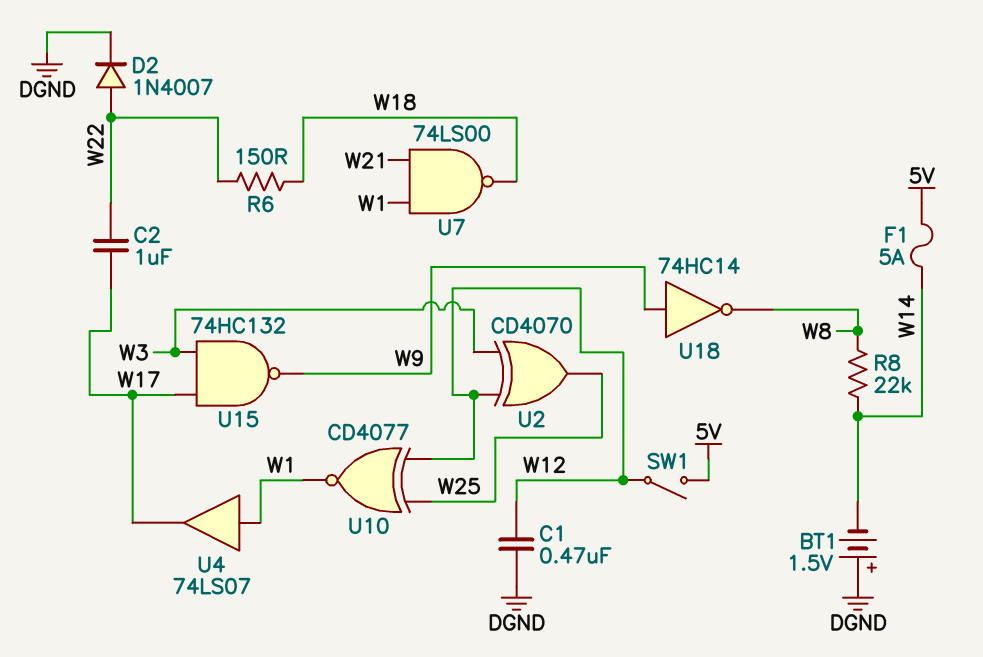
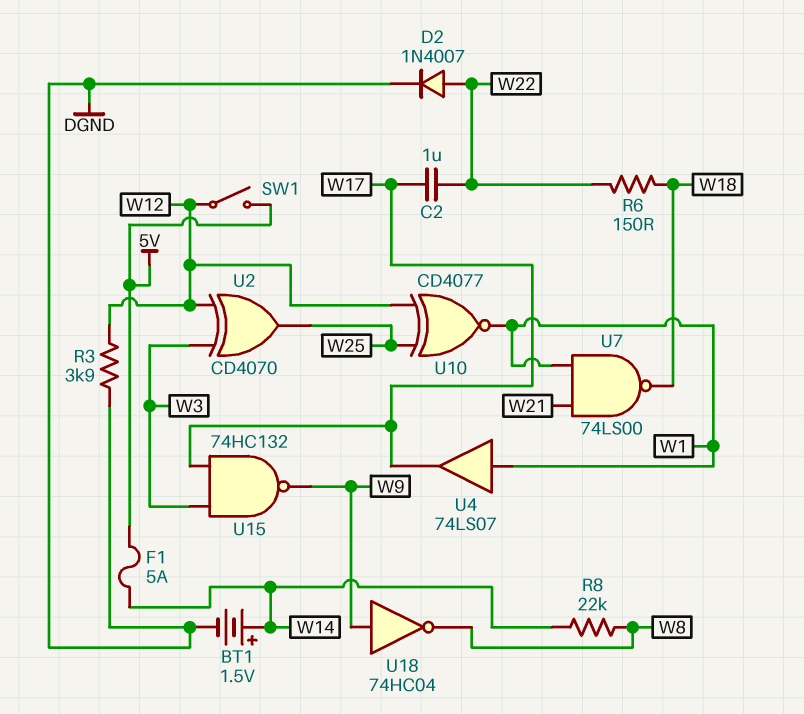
BT1: 1.5V (plus DGND, minus W14) -> 1.5V (plus W14, minus DGND)
C1: 470nF (DGND, W12) -> none
R3: none -> 3.9k (DGND, W12)
U18: NOT 74HC14 (in W9, out W8) -> NOT 74HC04 (in W9, out W8)

